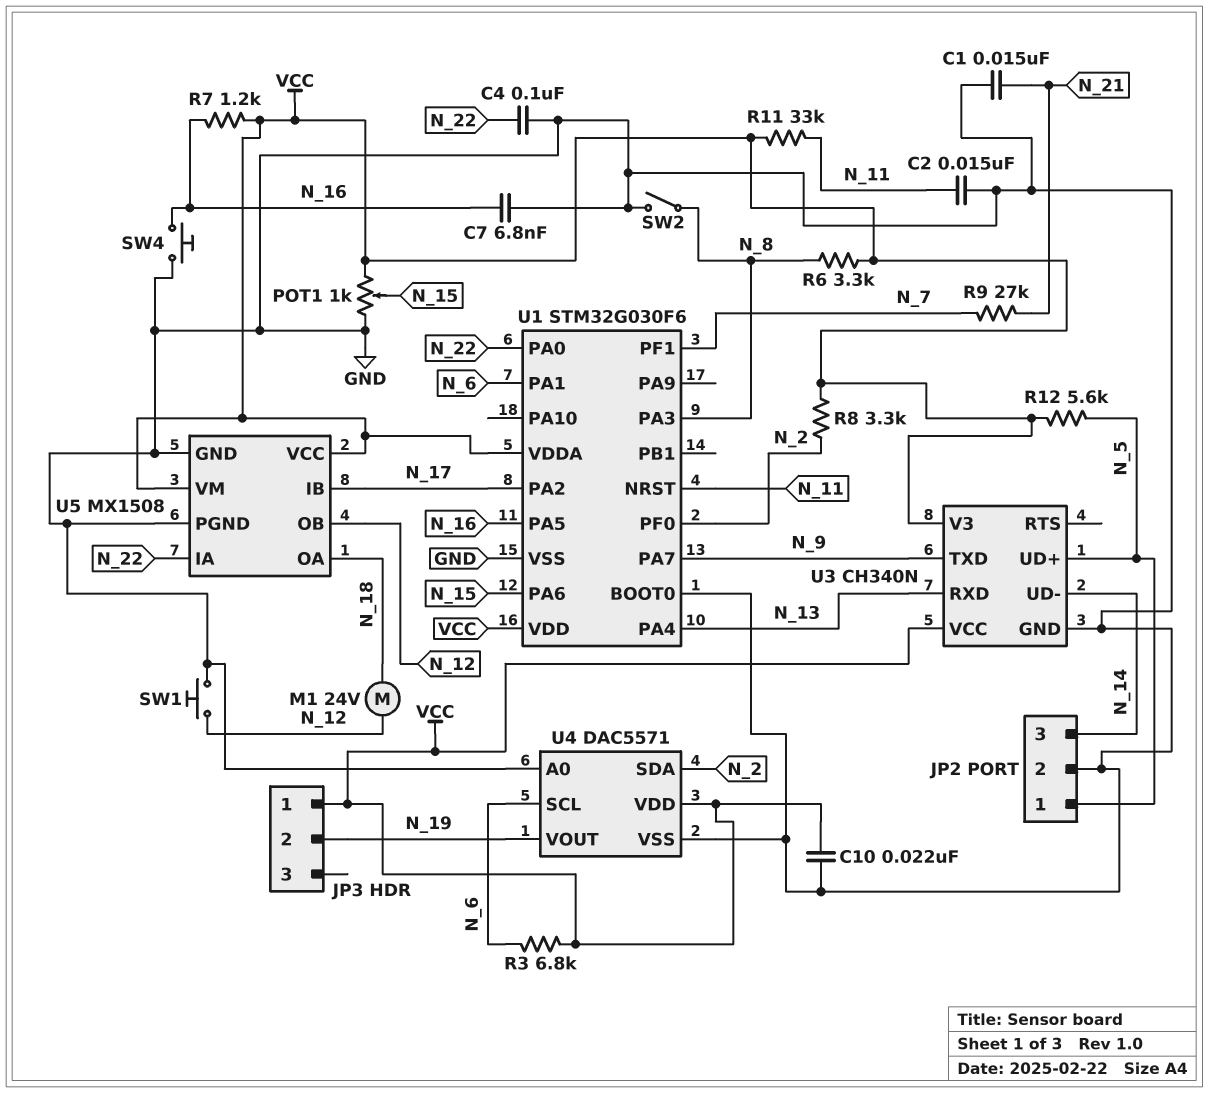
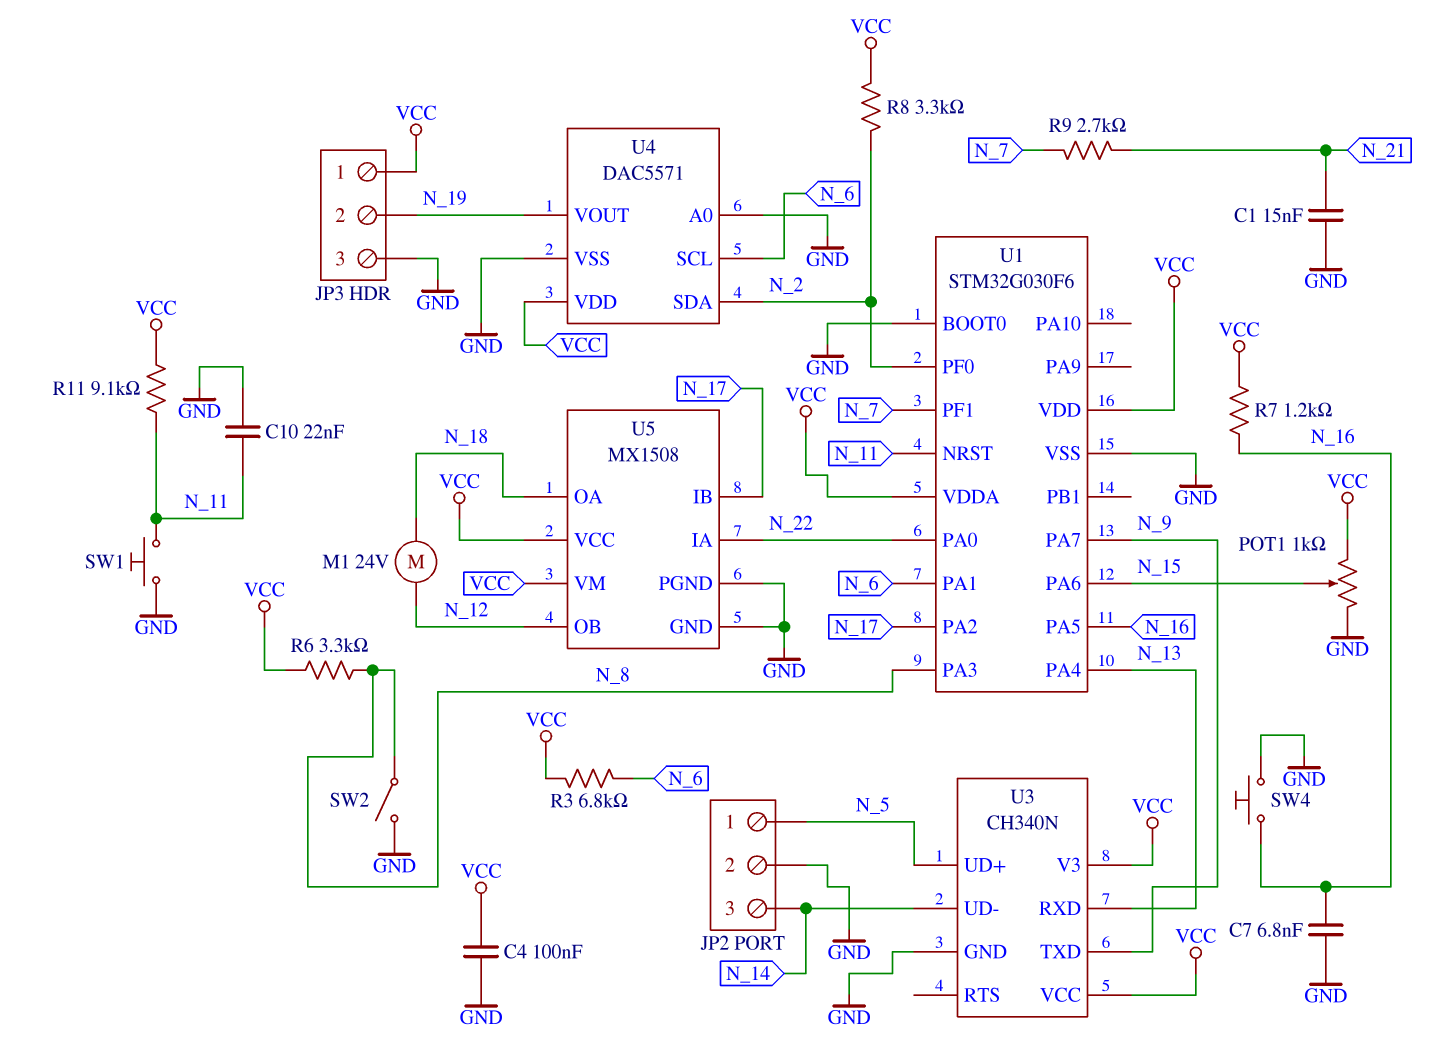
C2: 15nF (GND, N_11) -> none
C4: 100nF (GND, N_22) -> 100nF (GND, VCC)
C10: 22nF (GND, VCC) -> 22nF (GND, N_11)
JP3 pin 3: none -> GND
R9: 27k (N_7, N_21) -> 2.7k (N_7, N_21)
R11: 33k (N_11, VCC) -> 9.1k (N_11, VCC)
R12: 5.6k (N_5, VCC) -> none
SW1: button (GND, N_12) -> button (GND, N_11)

